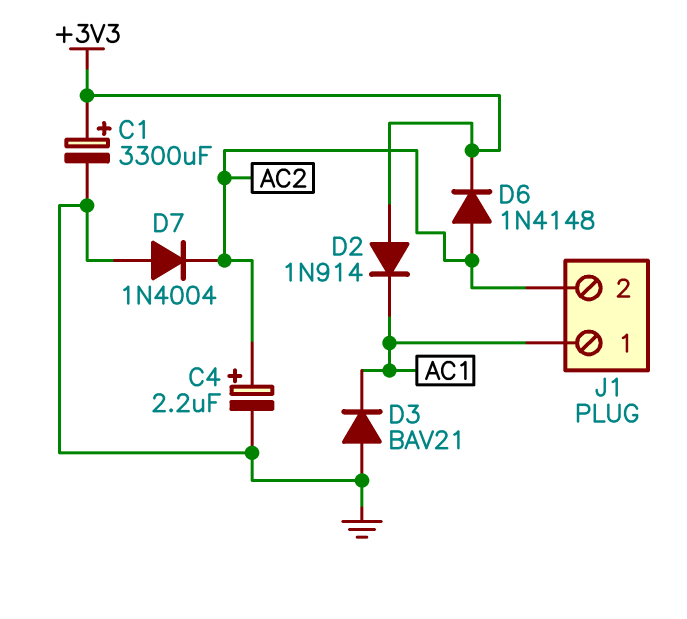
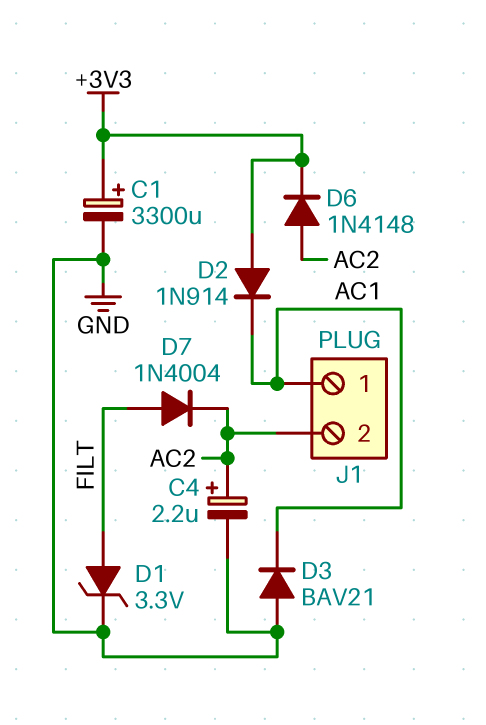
D1: none -> zener 3.3V (A FILT, K GND)
D7: diode 1N4004 (A GND, K AC2) -> diode 1N4004 (A FILT, K AC2)

